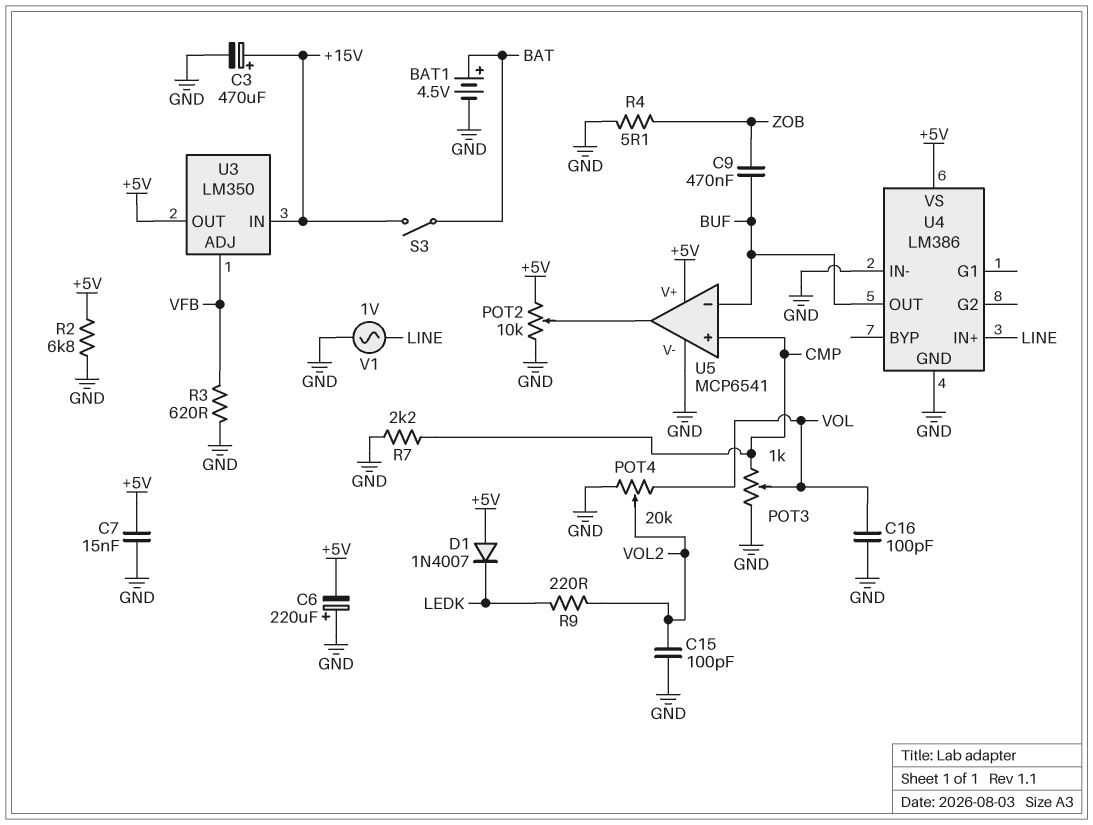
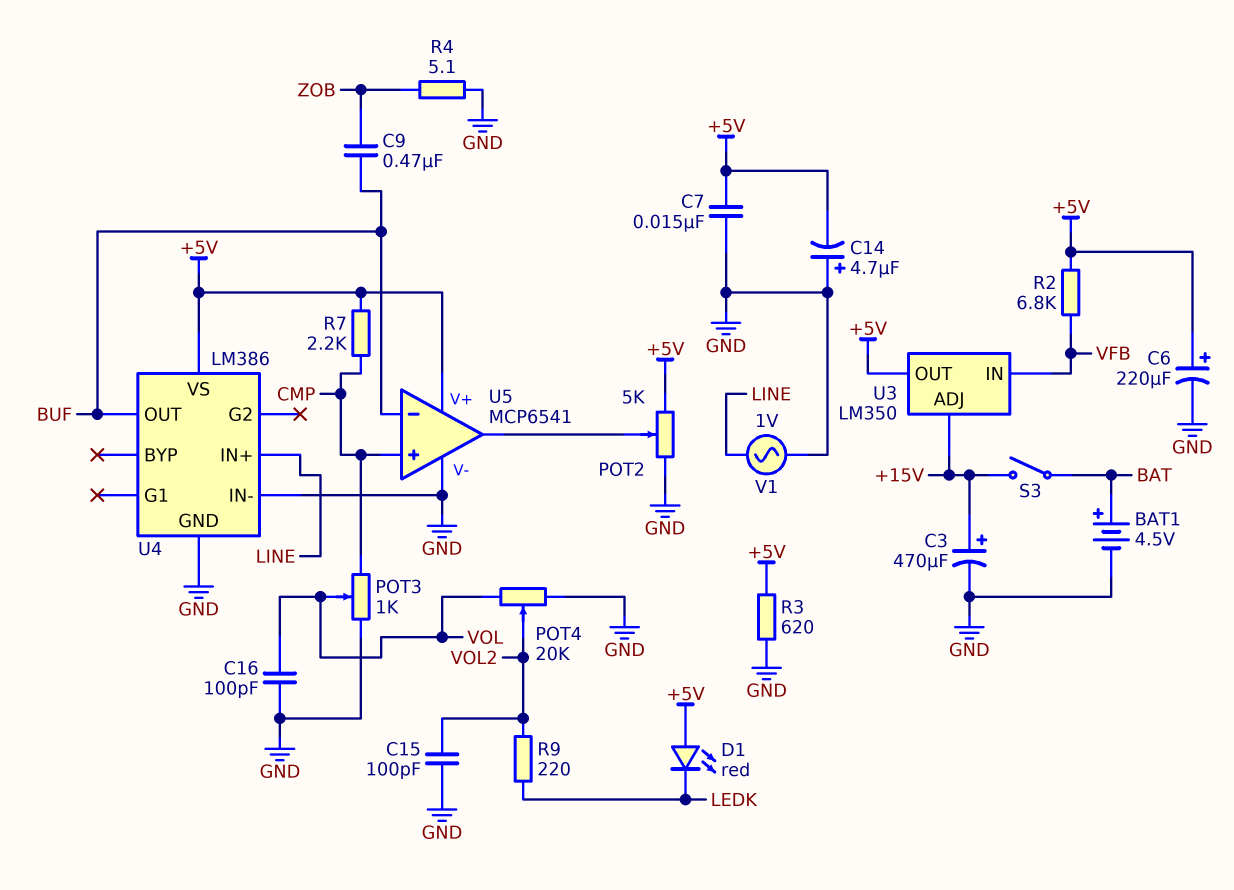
C6: 220uF (plus GND, minus +5V) -> 220uF (plus +5V, minus GND)
C14: none -> 4.7uF (plus GND, minus +5V)
D1: diode 1N4007 (A +5V, K LEDK) -> LED red (A +5V, K LEDK)
POT2: 10k (+5V, GND, wiper U5/out) -> 5k (+5V, GND, wiper U5/out)
R2: 6.8k (+5V, GND) -> 6.8k (+5V, VFB)
R3: 620 (GND, VFB) -> 620 (+5V, GND)
R7: 2.2k (CMP, GND) -> 2.2k (+5V, CMP)
U3 pin ADJ: VFB -> +15V
U3 pin IN: +15V -> VFB

